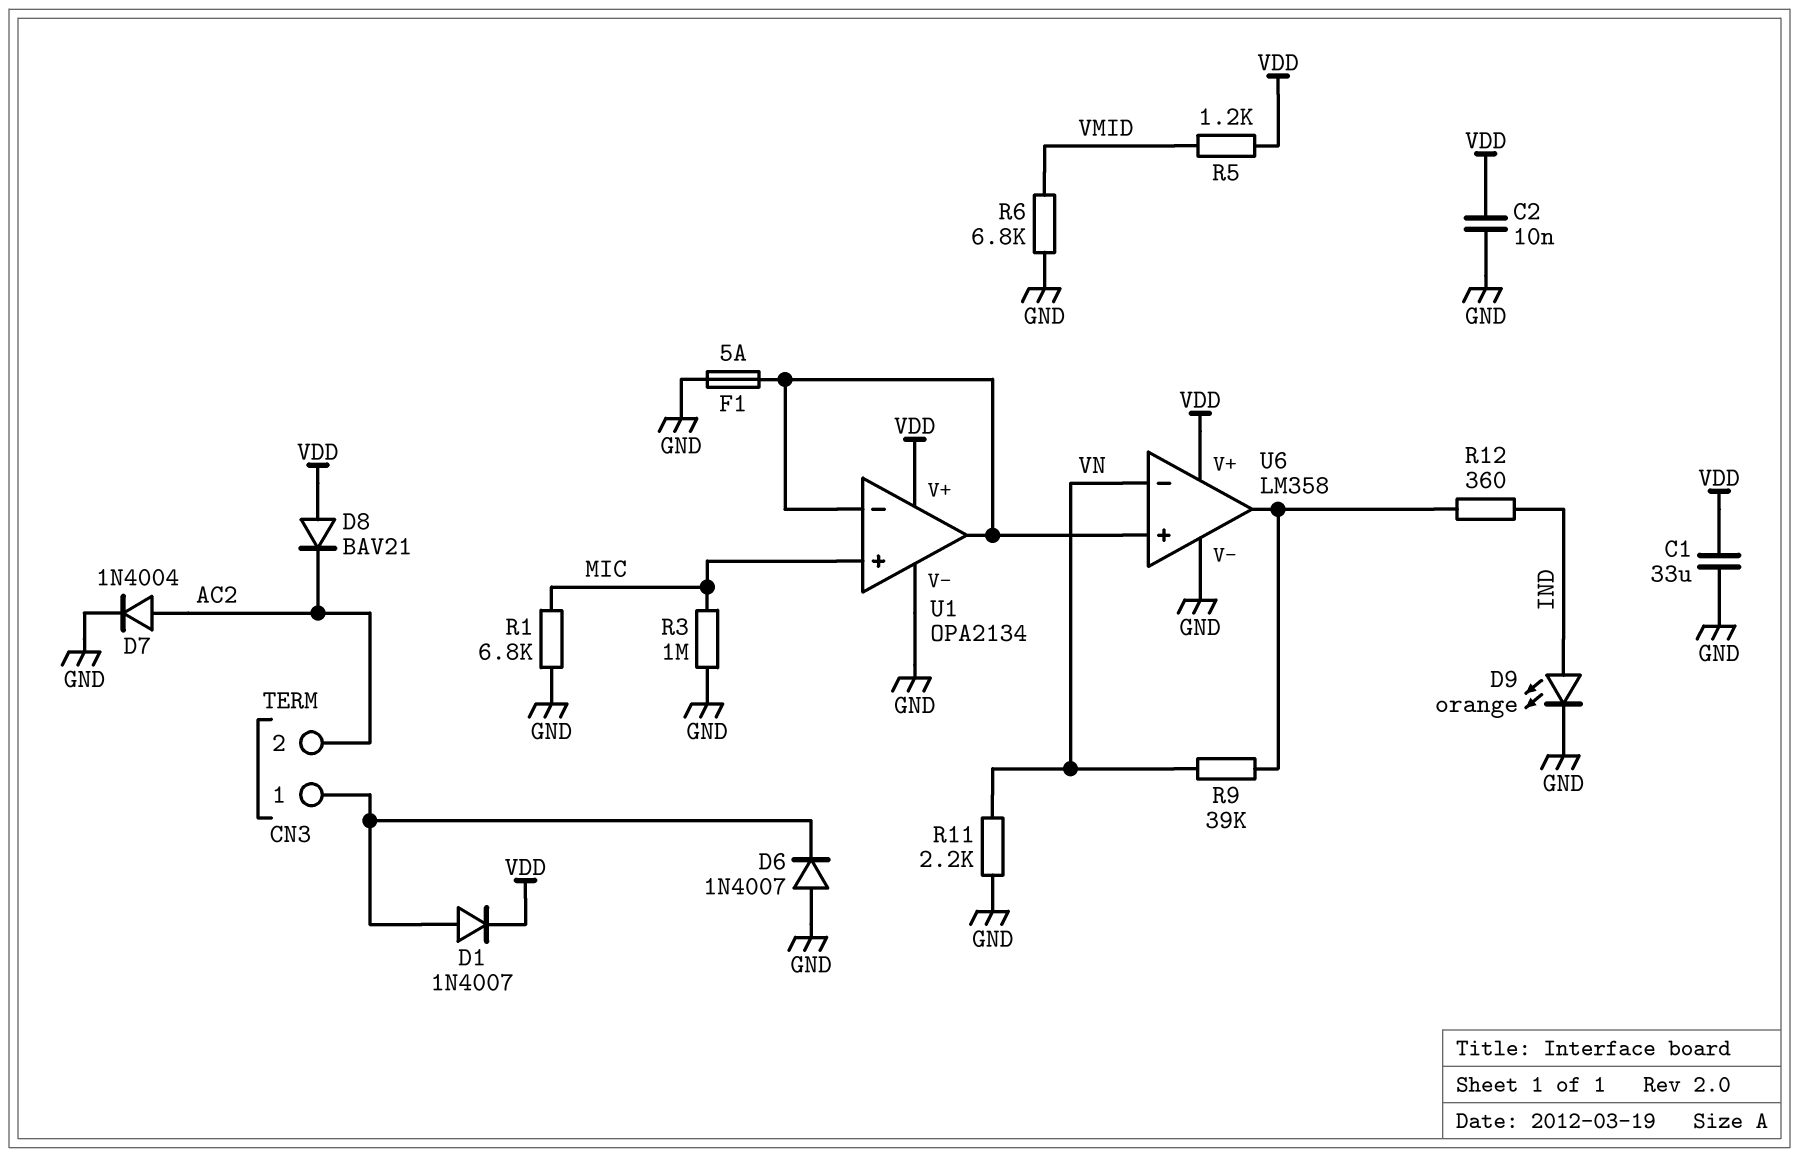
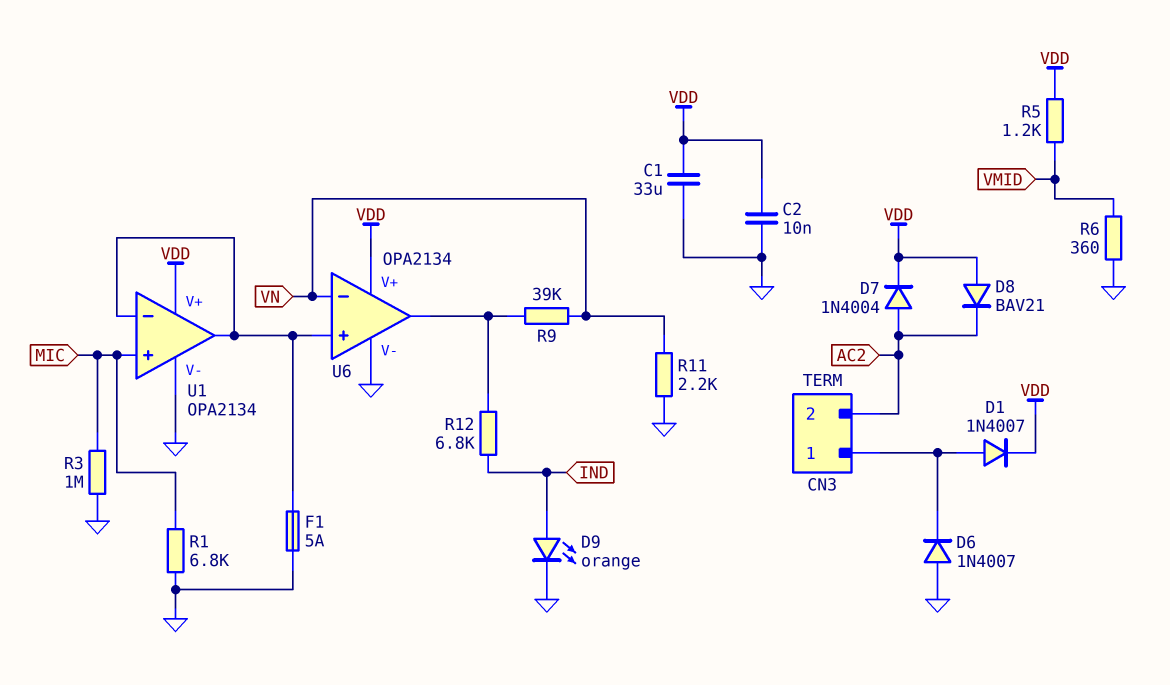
D7: diode 1N4004 (A AC2, K GND) -> diode 1N4004 (A AC2, K VDD)
R6: 6.8k (GND, VMID) -> 360 (GND, VMID)
R12: 360 (IND, U6/out) -> 6.8k (IND, U6/out)
U6: LM358 -> OPA2134

